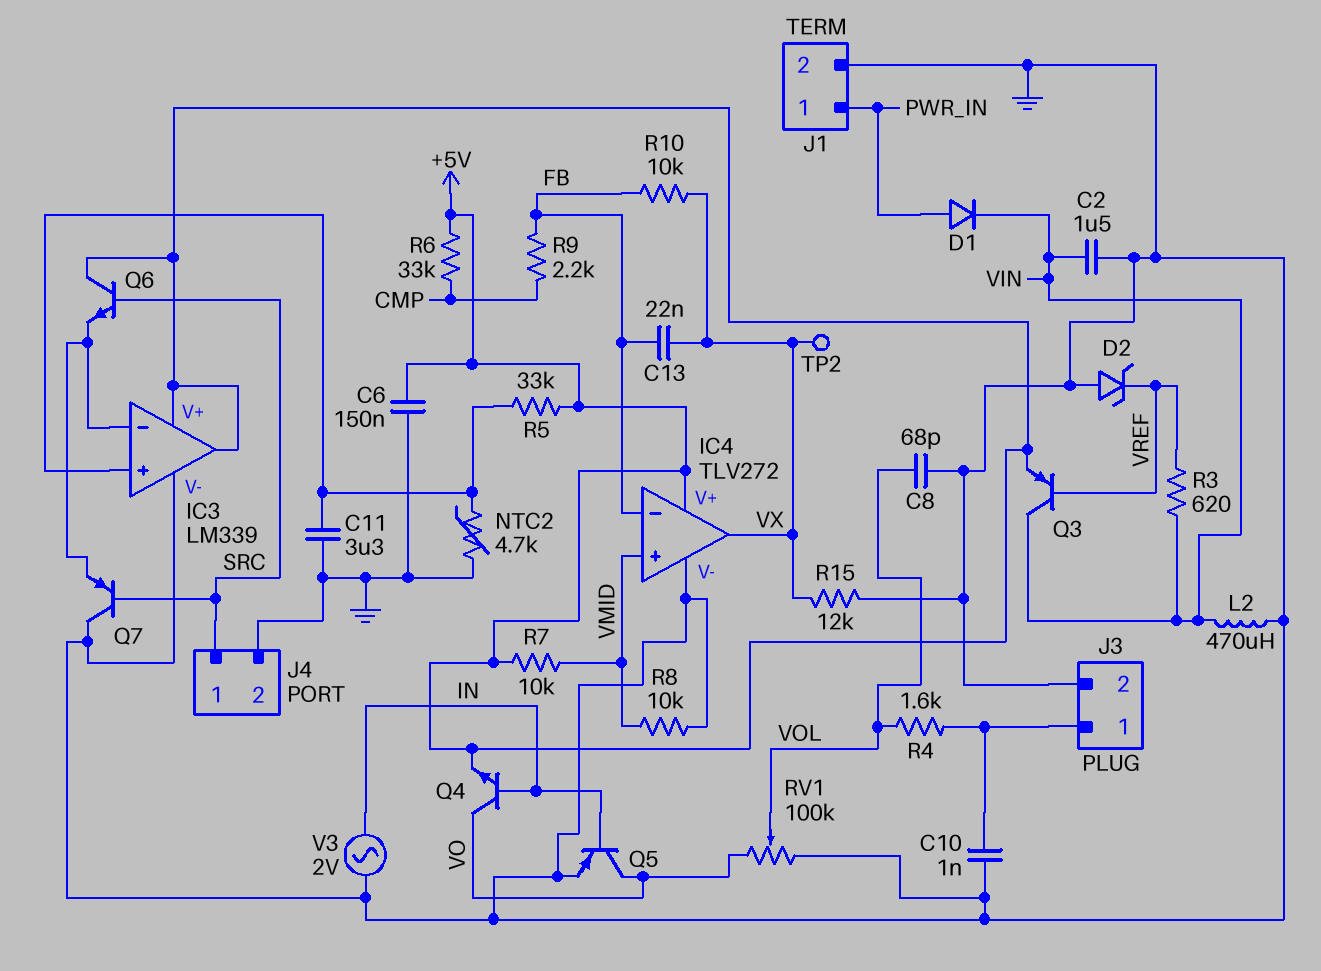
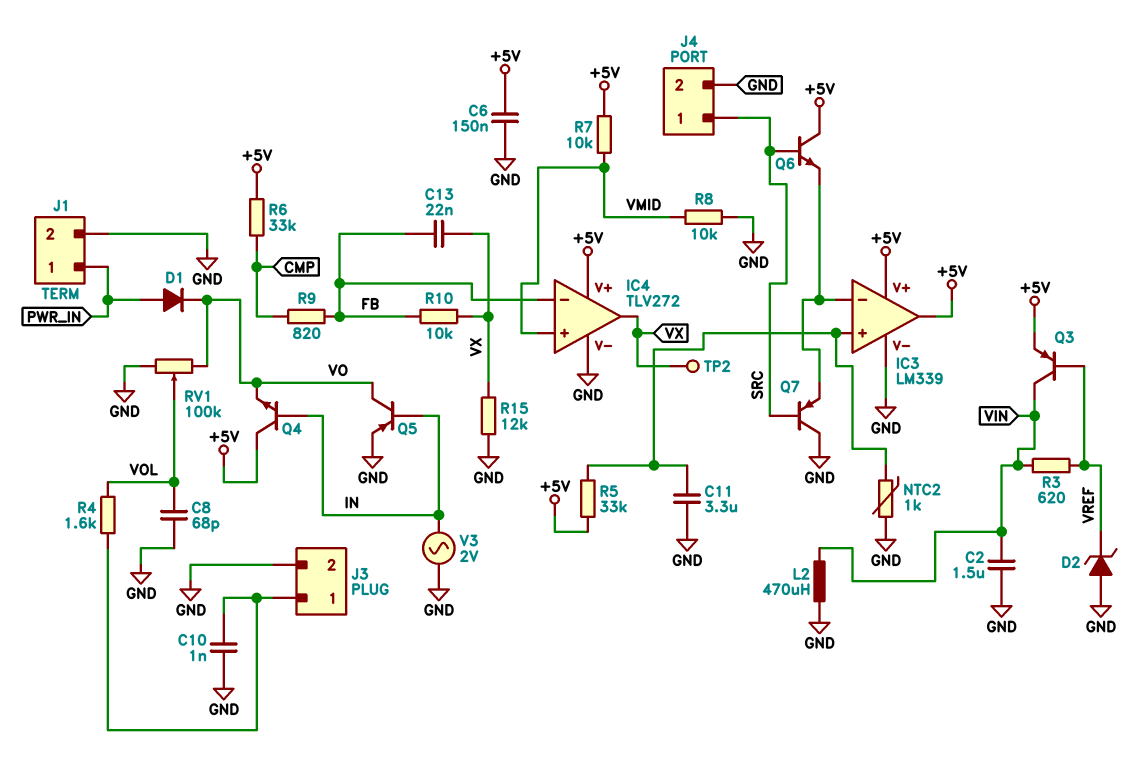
D1: diode (A PWR_IN, K VIN) -> diode (A PWR_IN, K VO)
NTC2: 4.7k (GND, IC3/in+) -> 1k (GND, IC3/in+)
Q4: NPN (B IN, C VO, E +5V) -> NPN (B IN, C +5V, E VO)
R9: 2.2k (CMP, FB) -> 820 (CMP, FB)

